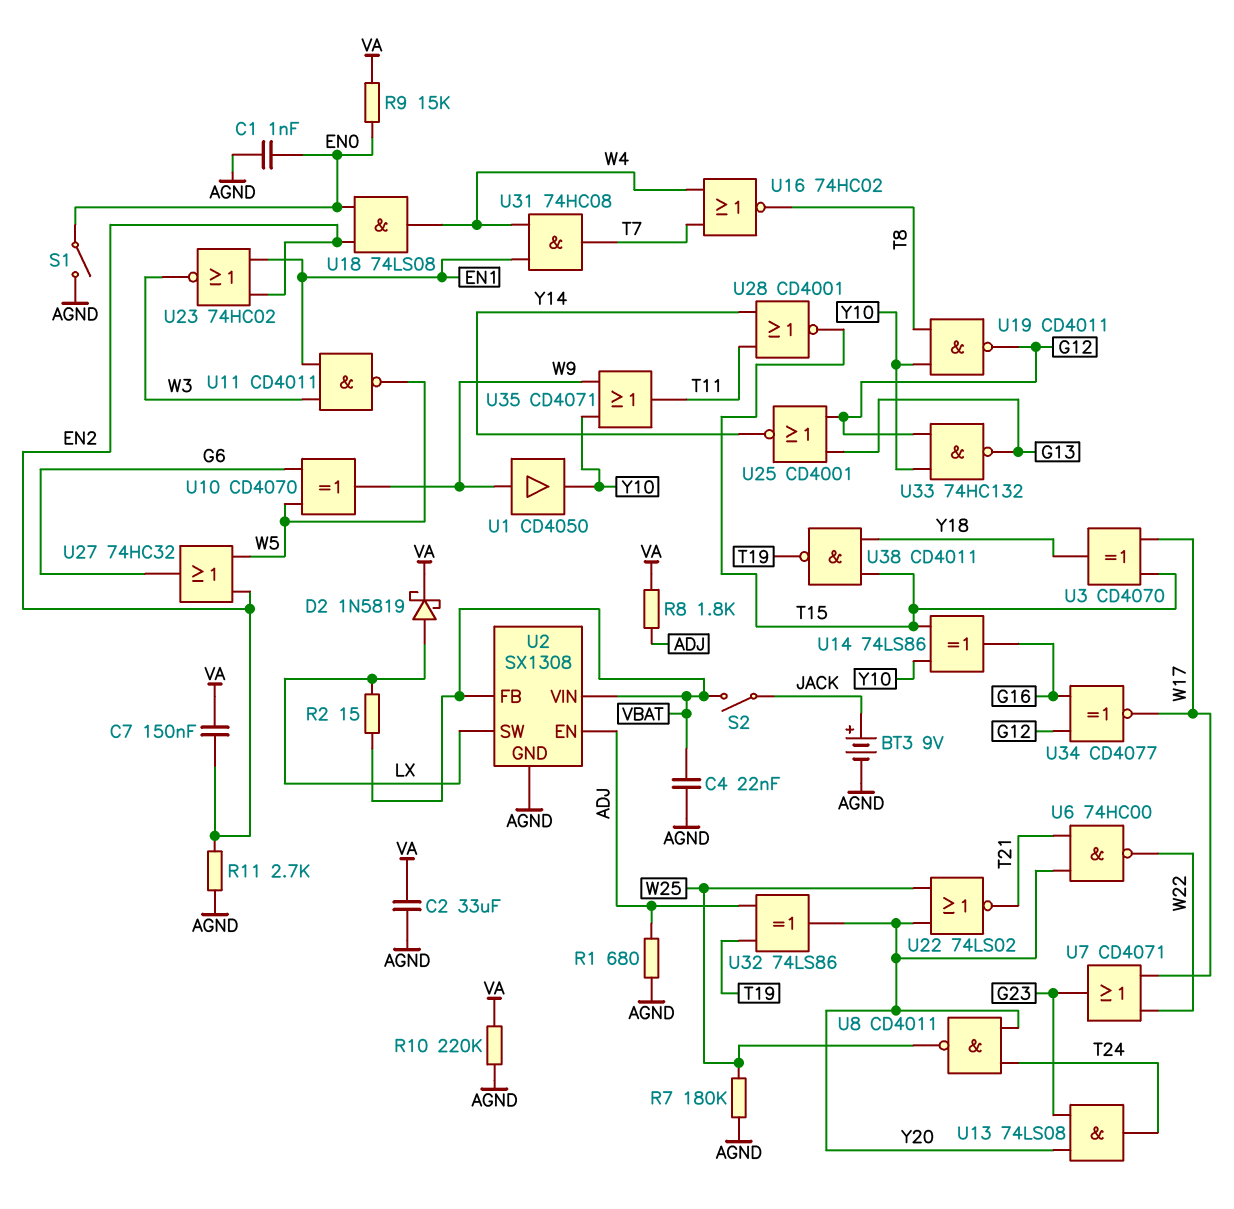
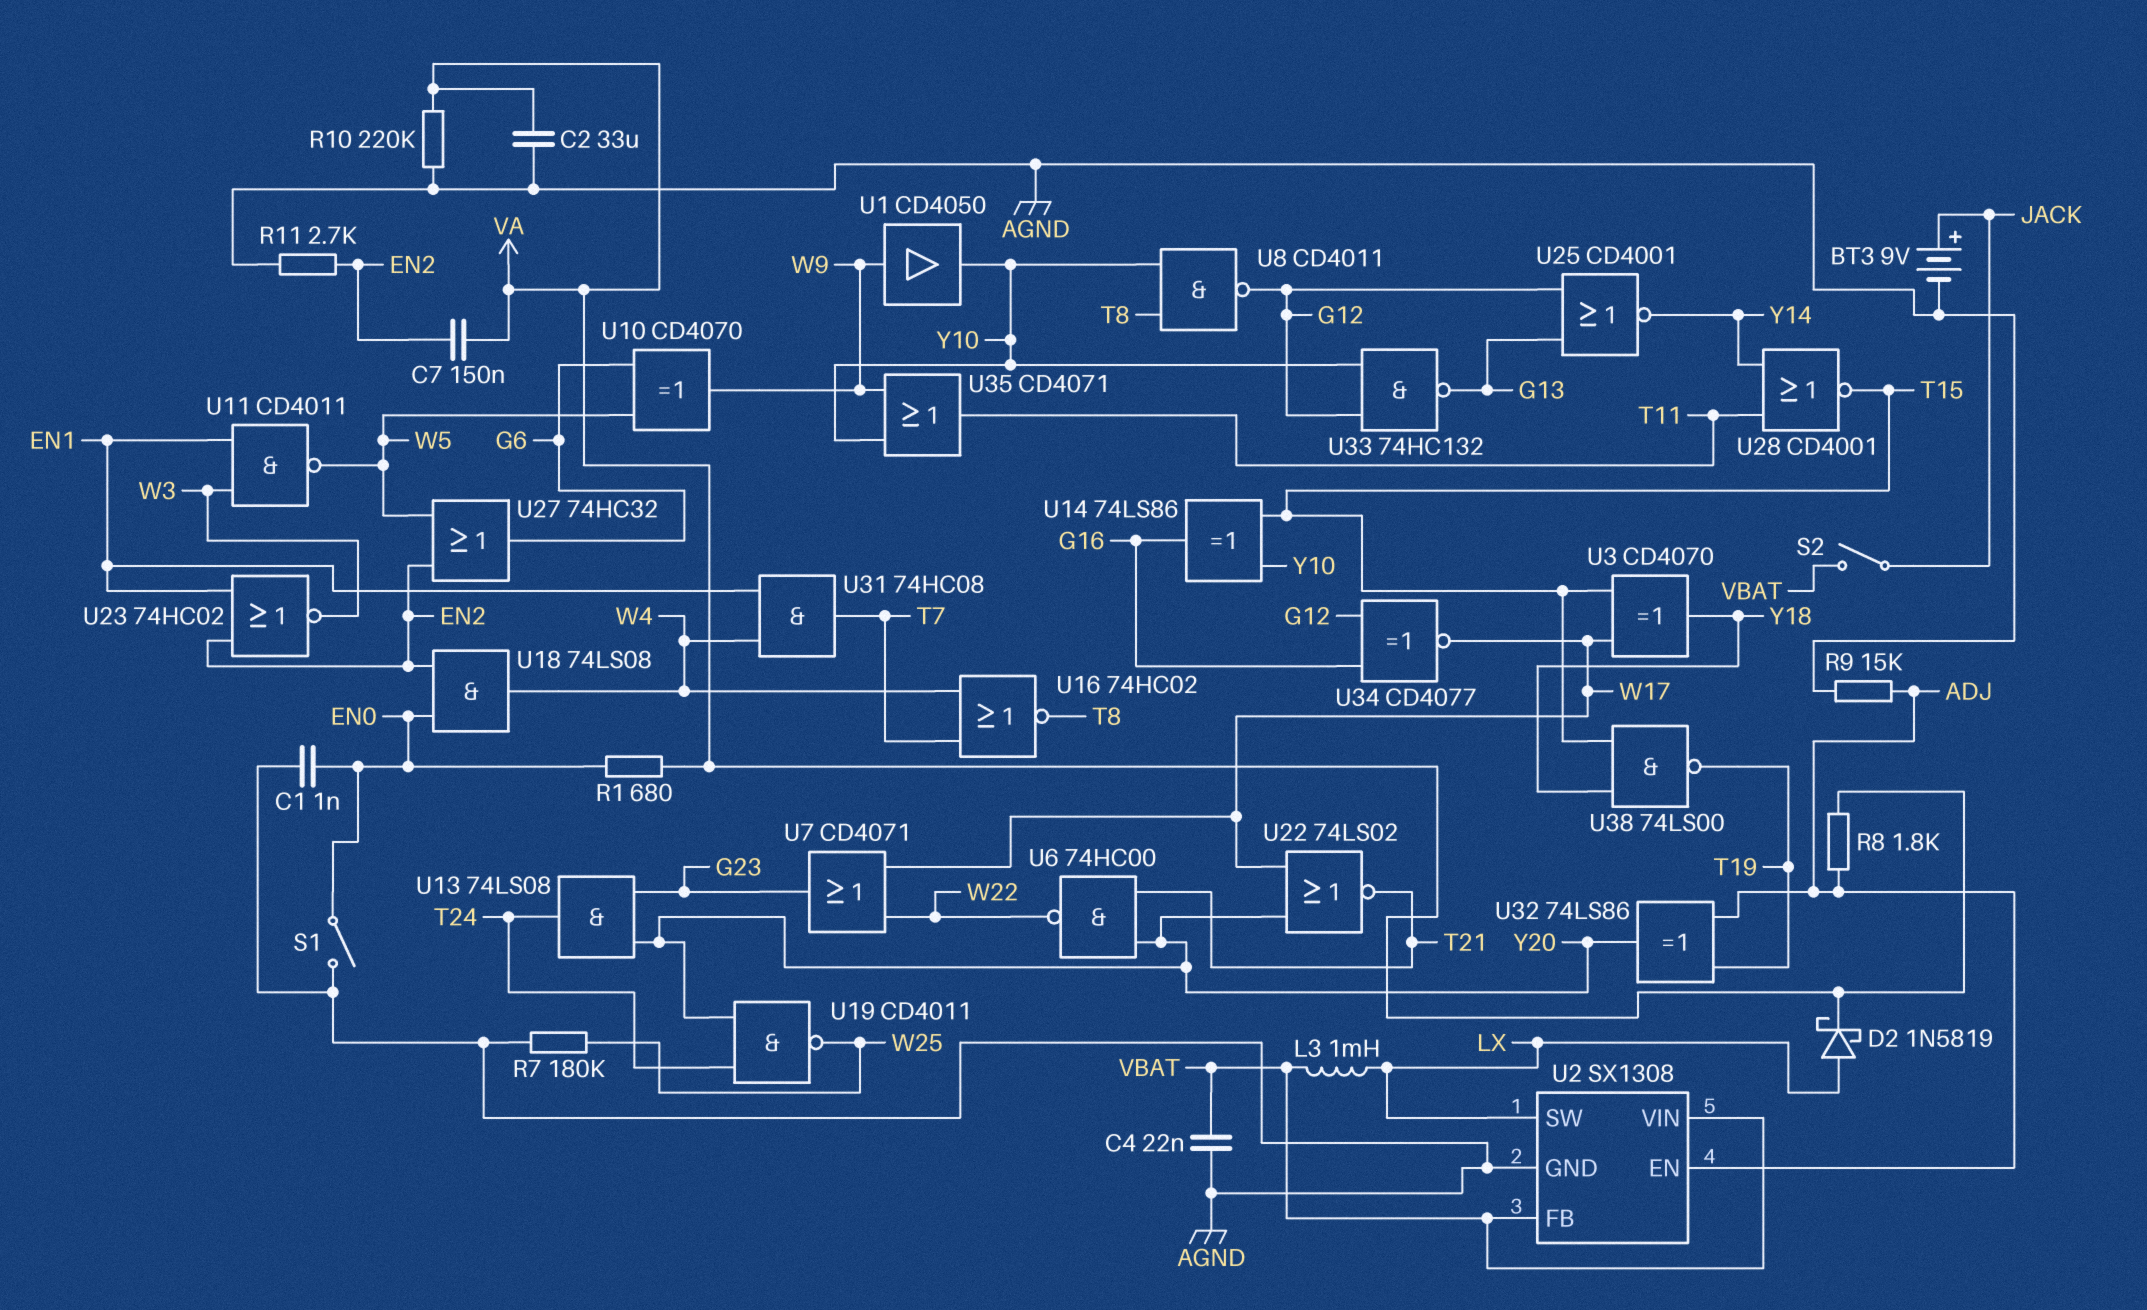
L3: none -> 1mH (LX, VBAT)
R1: 680 (ADJ, AGND) -> 680 (EN0, VA)
R2: 15 (LX, VBAT) -> none
R9: 15k (EN0, VA) -> 15k (ADJ, AGND)
U8: NAND CD4011 (in T24, in Y20, out W25) -> NAND CD4011 (in T8, in Y10, out G12)
U19: NAND CD4011 (in T8, in Y10, out G12) -> NAND CD4011 (in T24, in Y20, out W25)
U22: NOR 74LS02 (in W25, in Y20, out T21) -> NOR 74LS02 (in W17, in Y20, out T21)
U38: NAND CD4011 (in T15, in Y18, out T19) -> NAND 74LS00 (in T15, in Y18, out T19)

